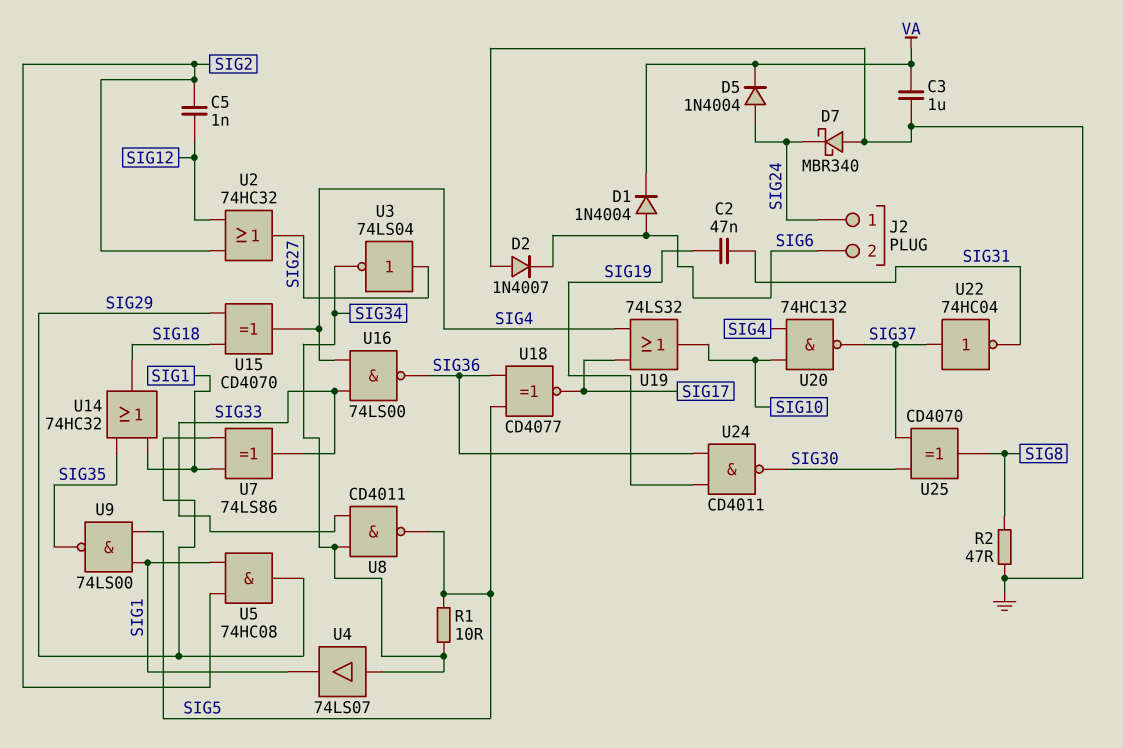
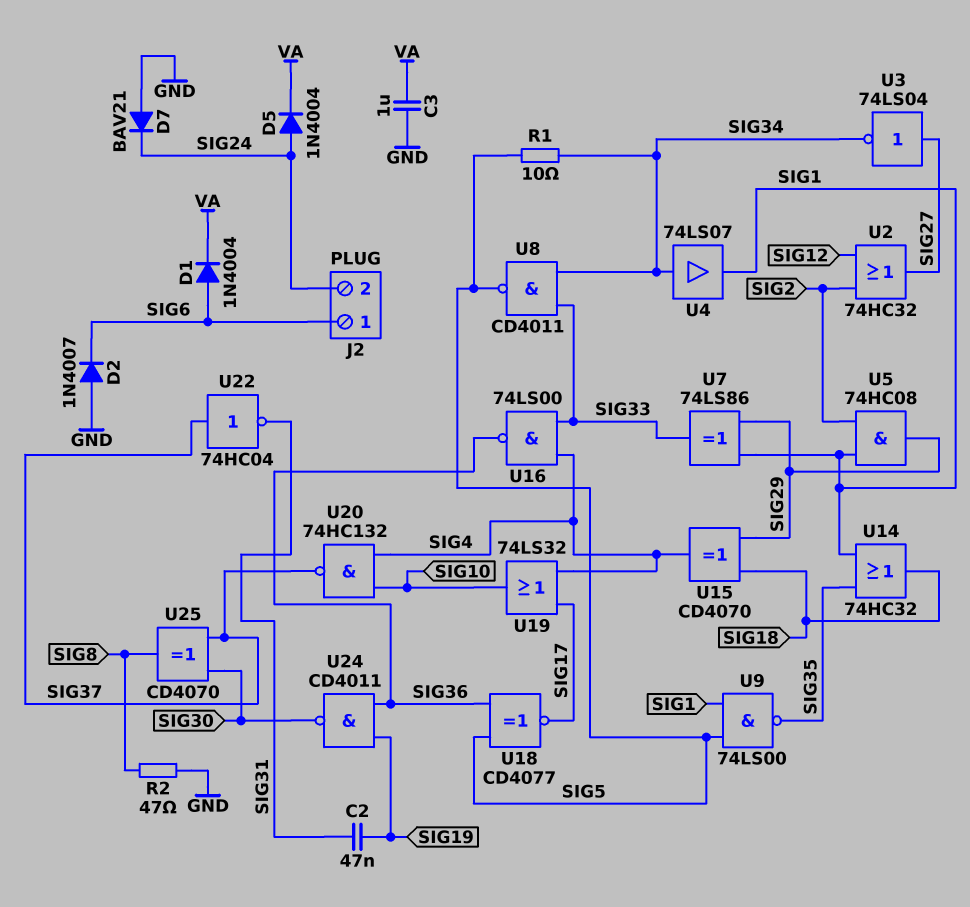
C5: 1nF (SIG2, SIG12) -> none
D7: schottky MBR340 (A GND, K SIG24) -> diode BAV21 (A GND, K SIG24)
J2 pin 1: SIG24 -> SIG6
J2 pin 2: SIG6 -> SIG24

